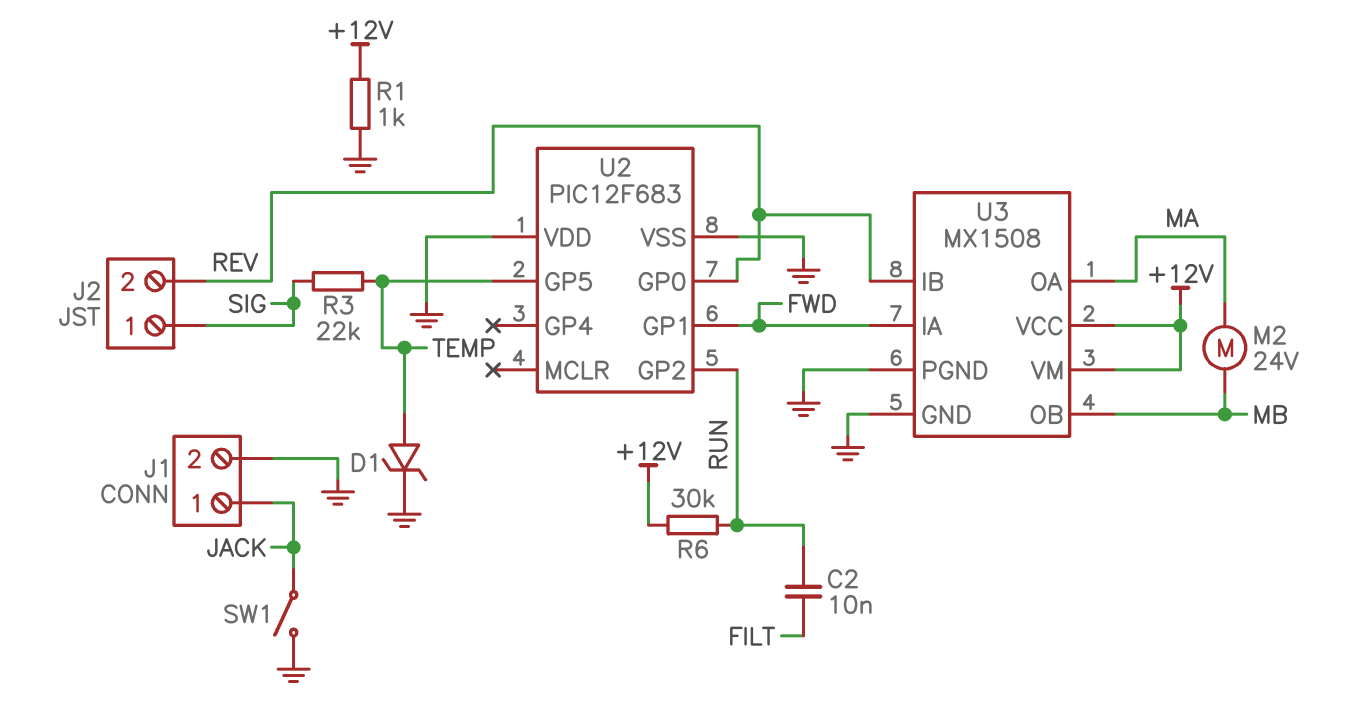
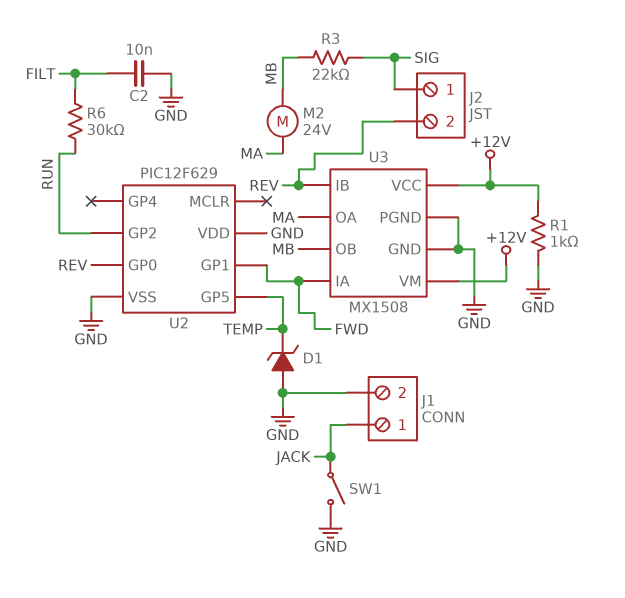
C2: 10nF (FILT, RUN) -> 10nF (FILT, GND)
D1: zener (A TEMP, K GND) -> zener (A GND, K TEMP)
R3: 22k (SIG, TEMP) -> 22k (MB, SIG)
R6: 30k (+12V, RUN) -> 30k (FILT, RUN)
U2: PIC12F683 -> PIC12F629

